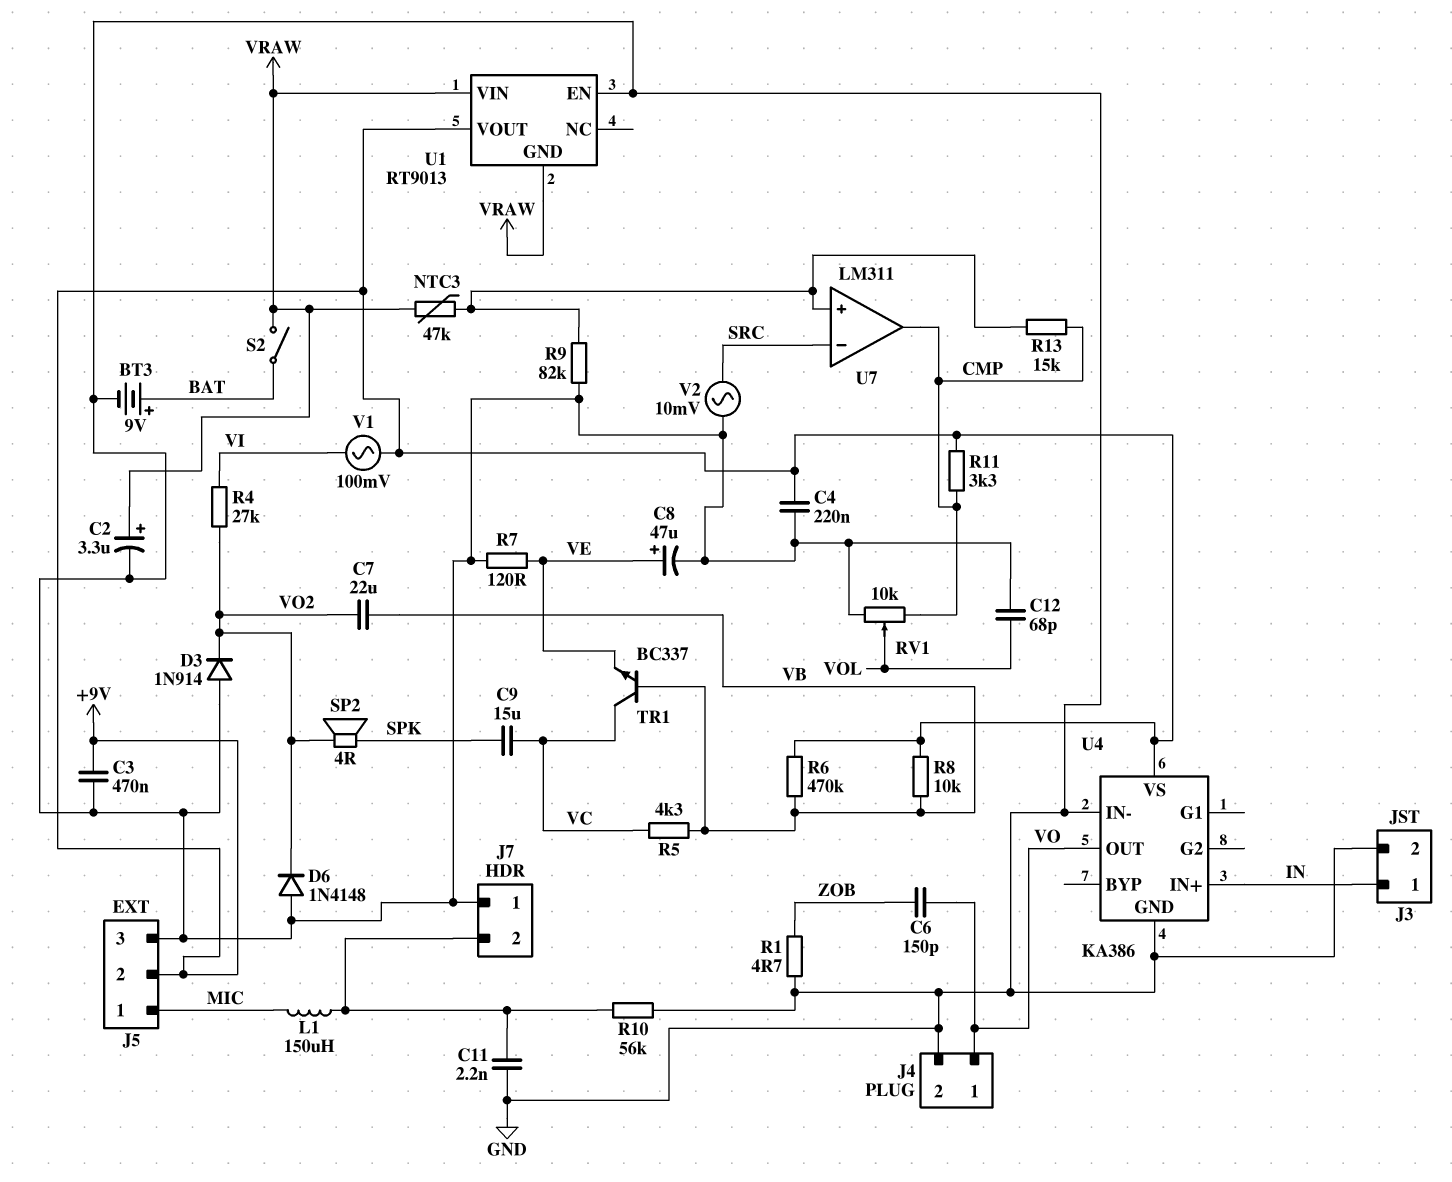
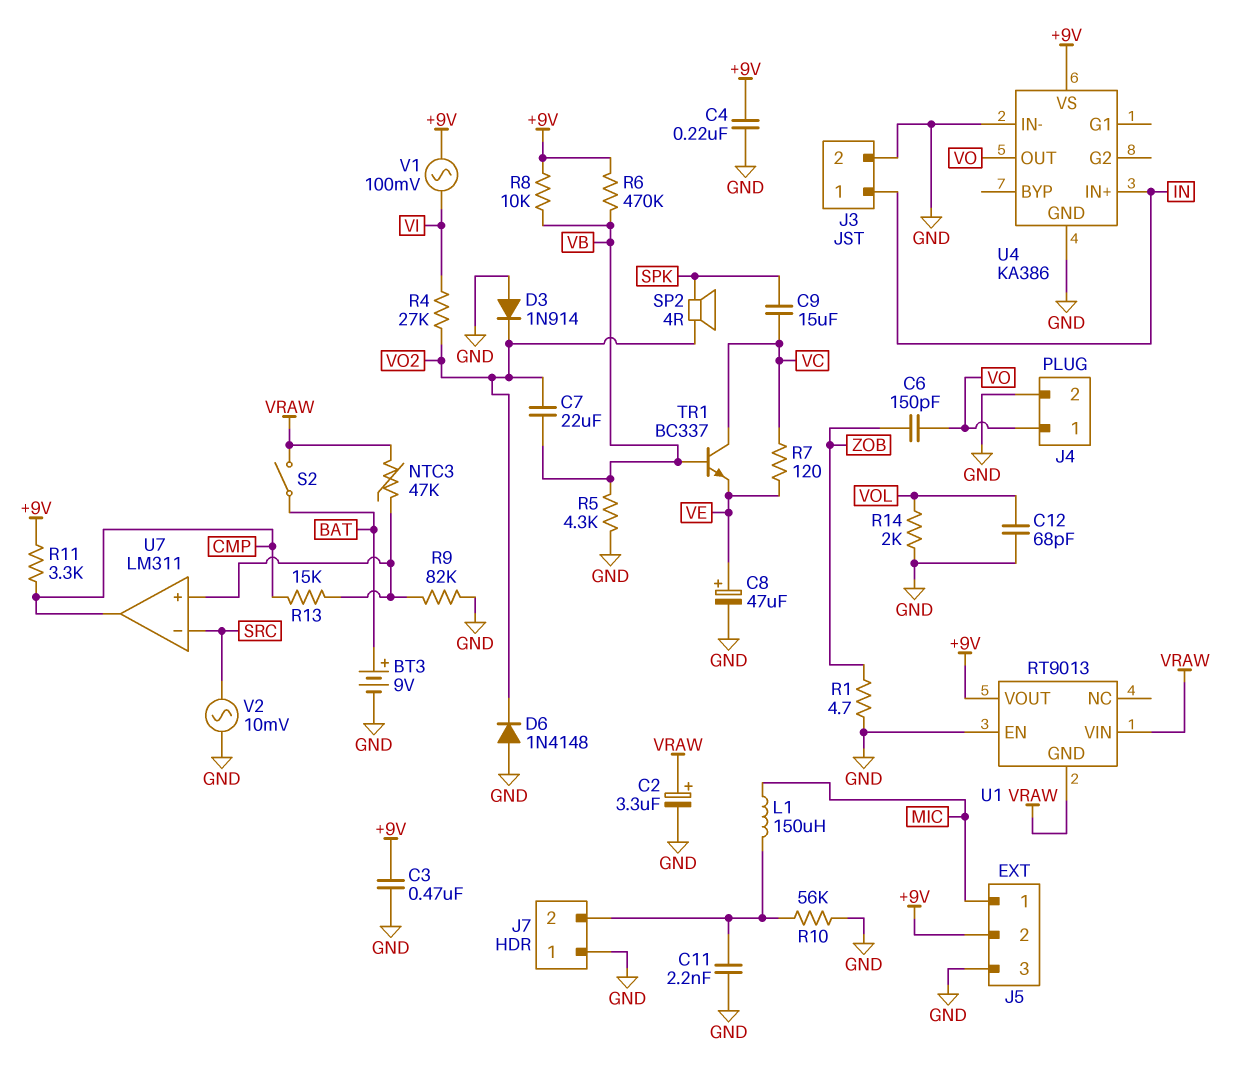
R5: 4.3k (VB, VC) -> 4.3k (GND, VB)
R7: 120 (GND, VE) -> 120 (VC, VE)
R14: none -> 2k (GND, VOL)
RV1: 10k (CMP, GND, wiper VOL) -> none

